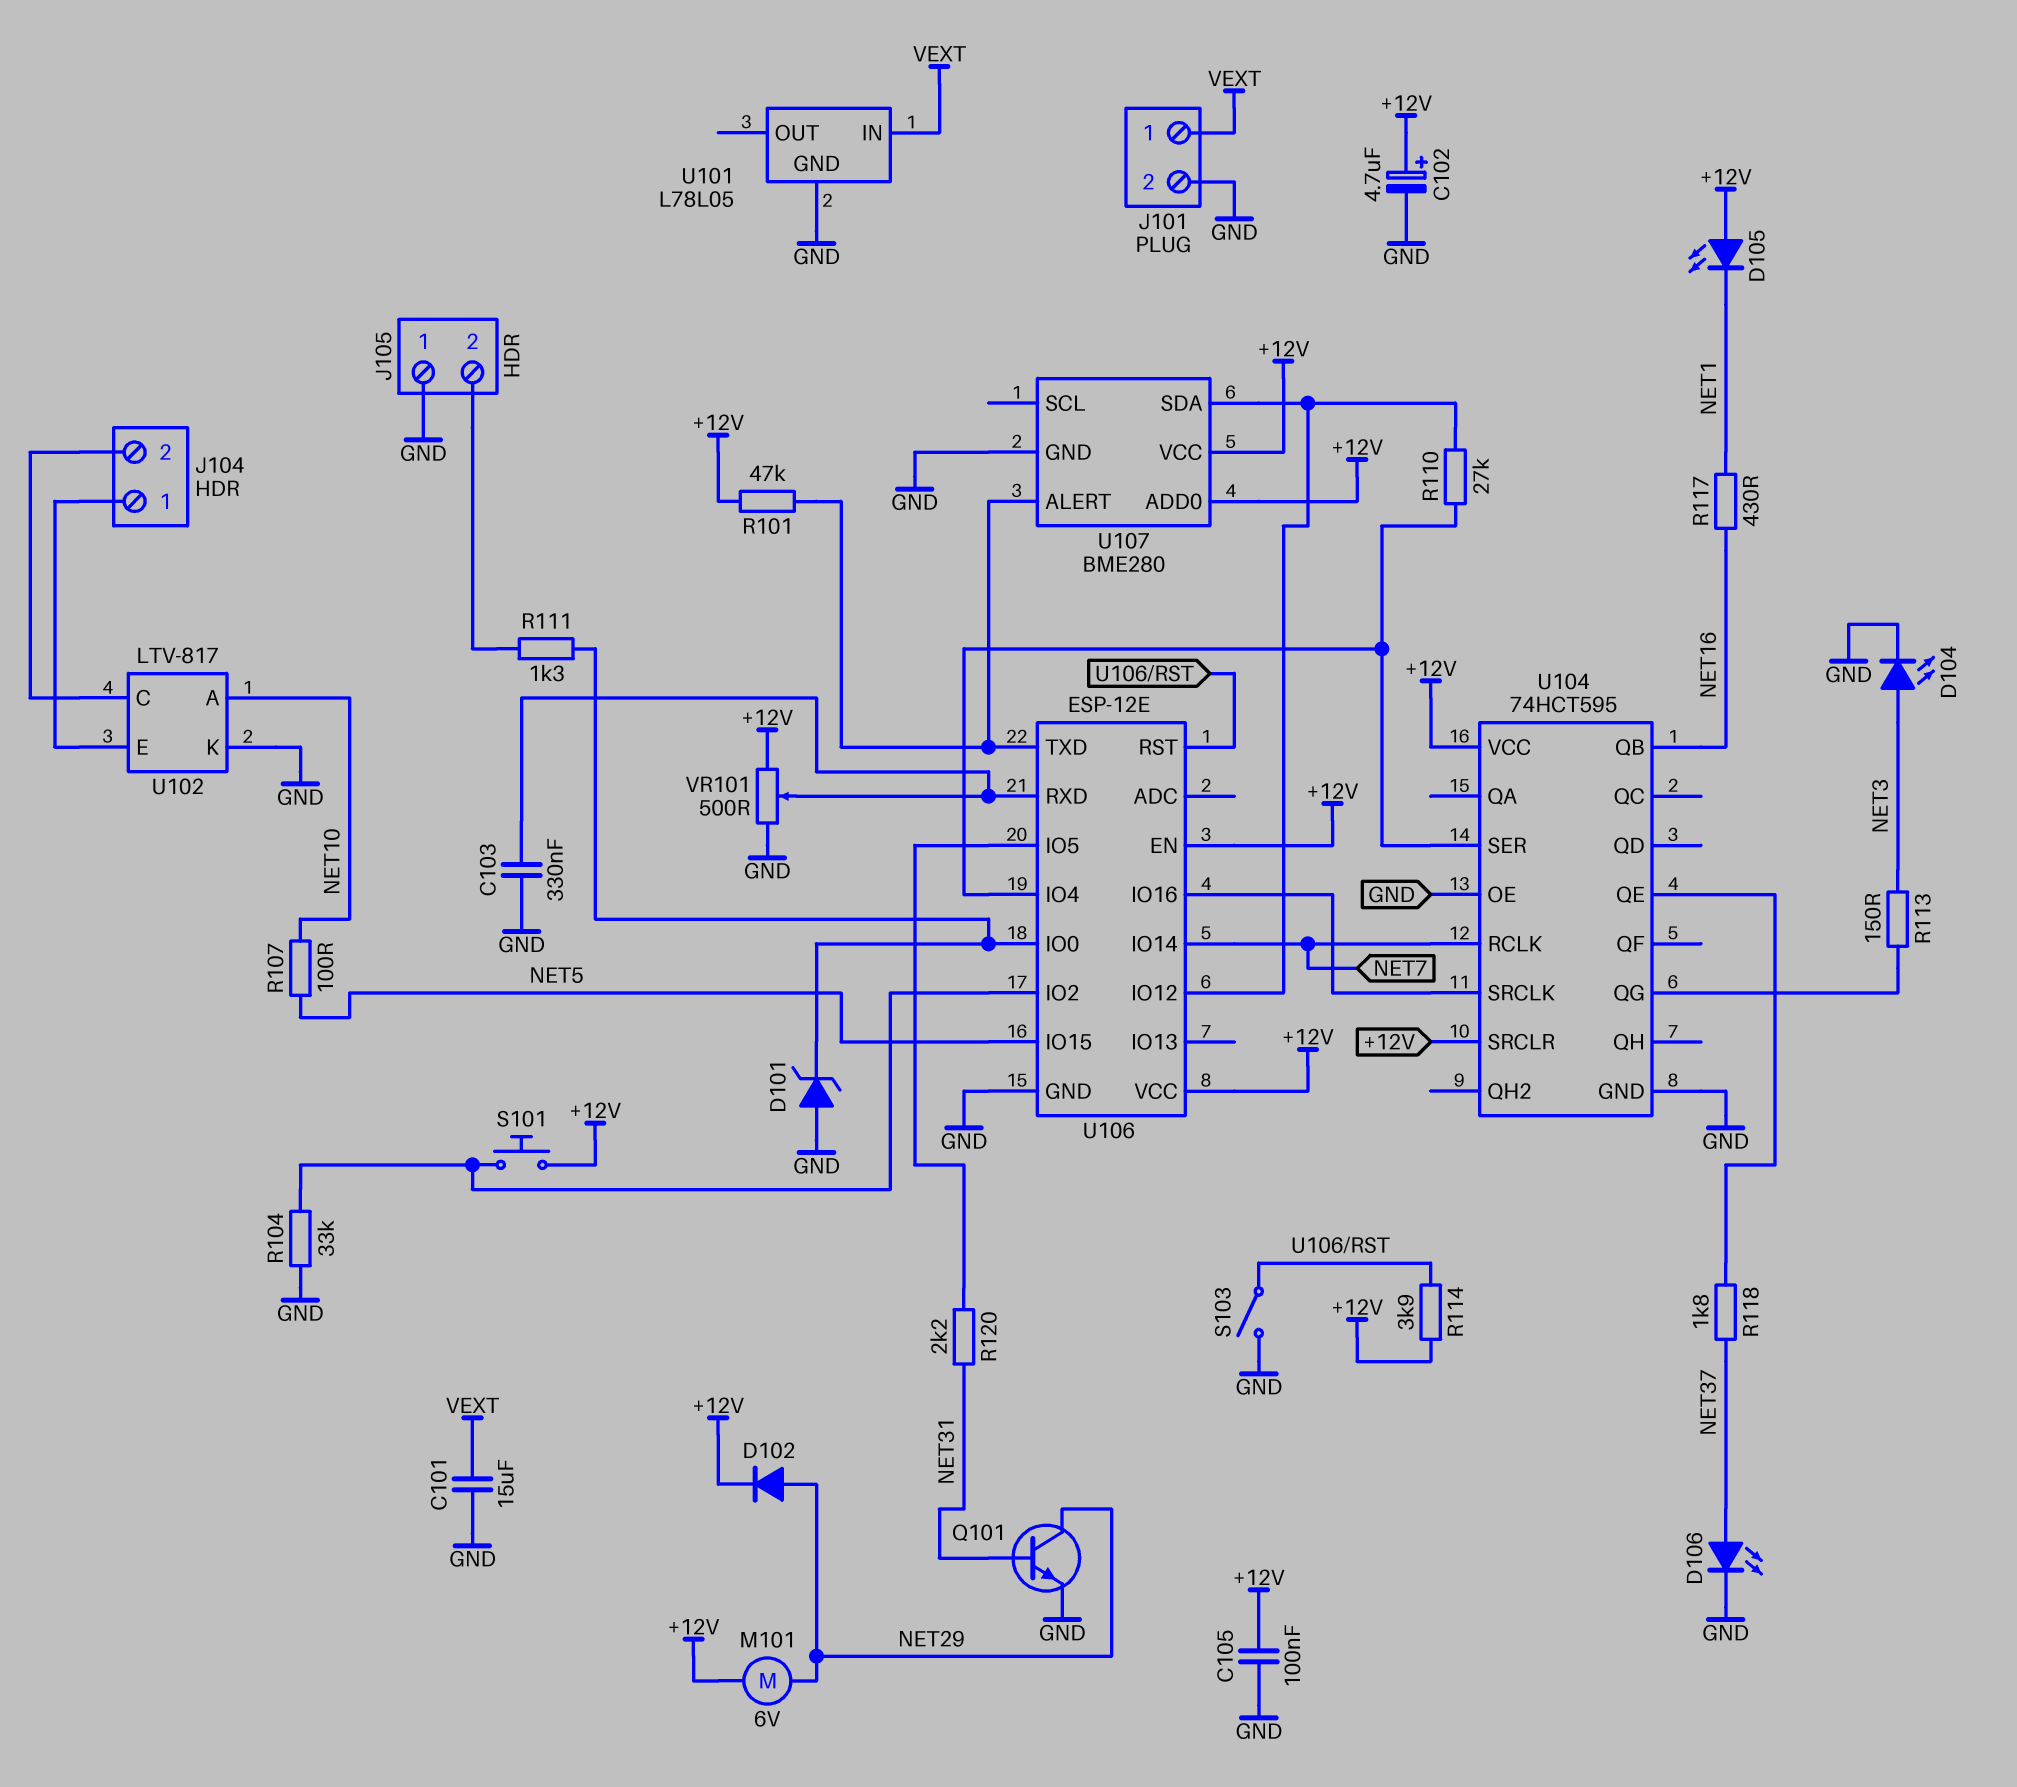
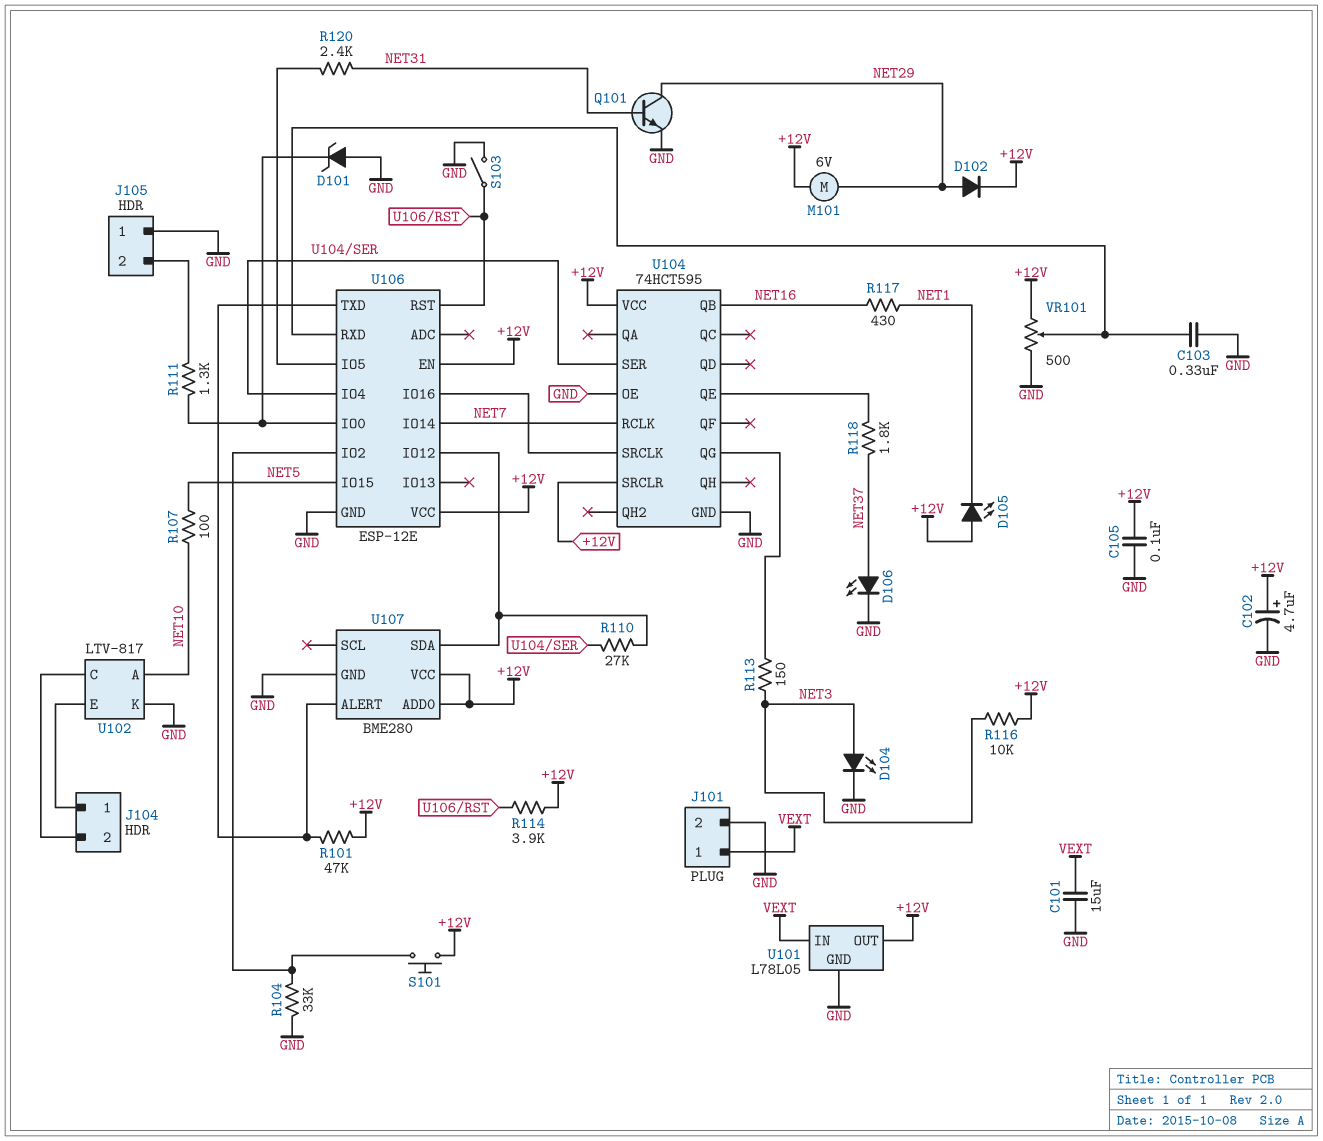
R116: none -> 10k (+12V, NET3)
R120: 2.2k (NET31, U106/IO5) -> 2.4k (NET31, U106/IO5)
U101 pin OUT: none -> +12V

